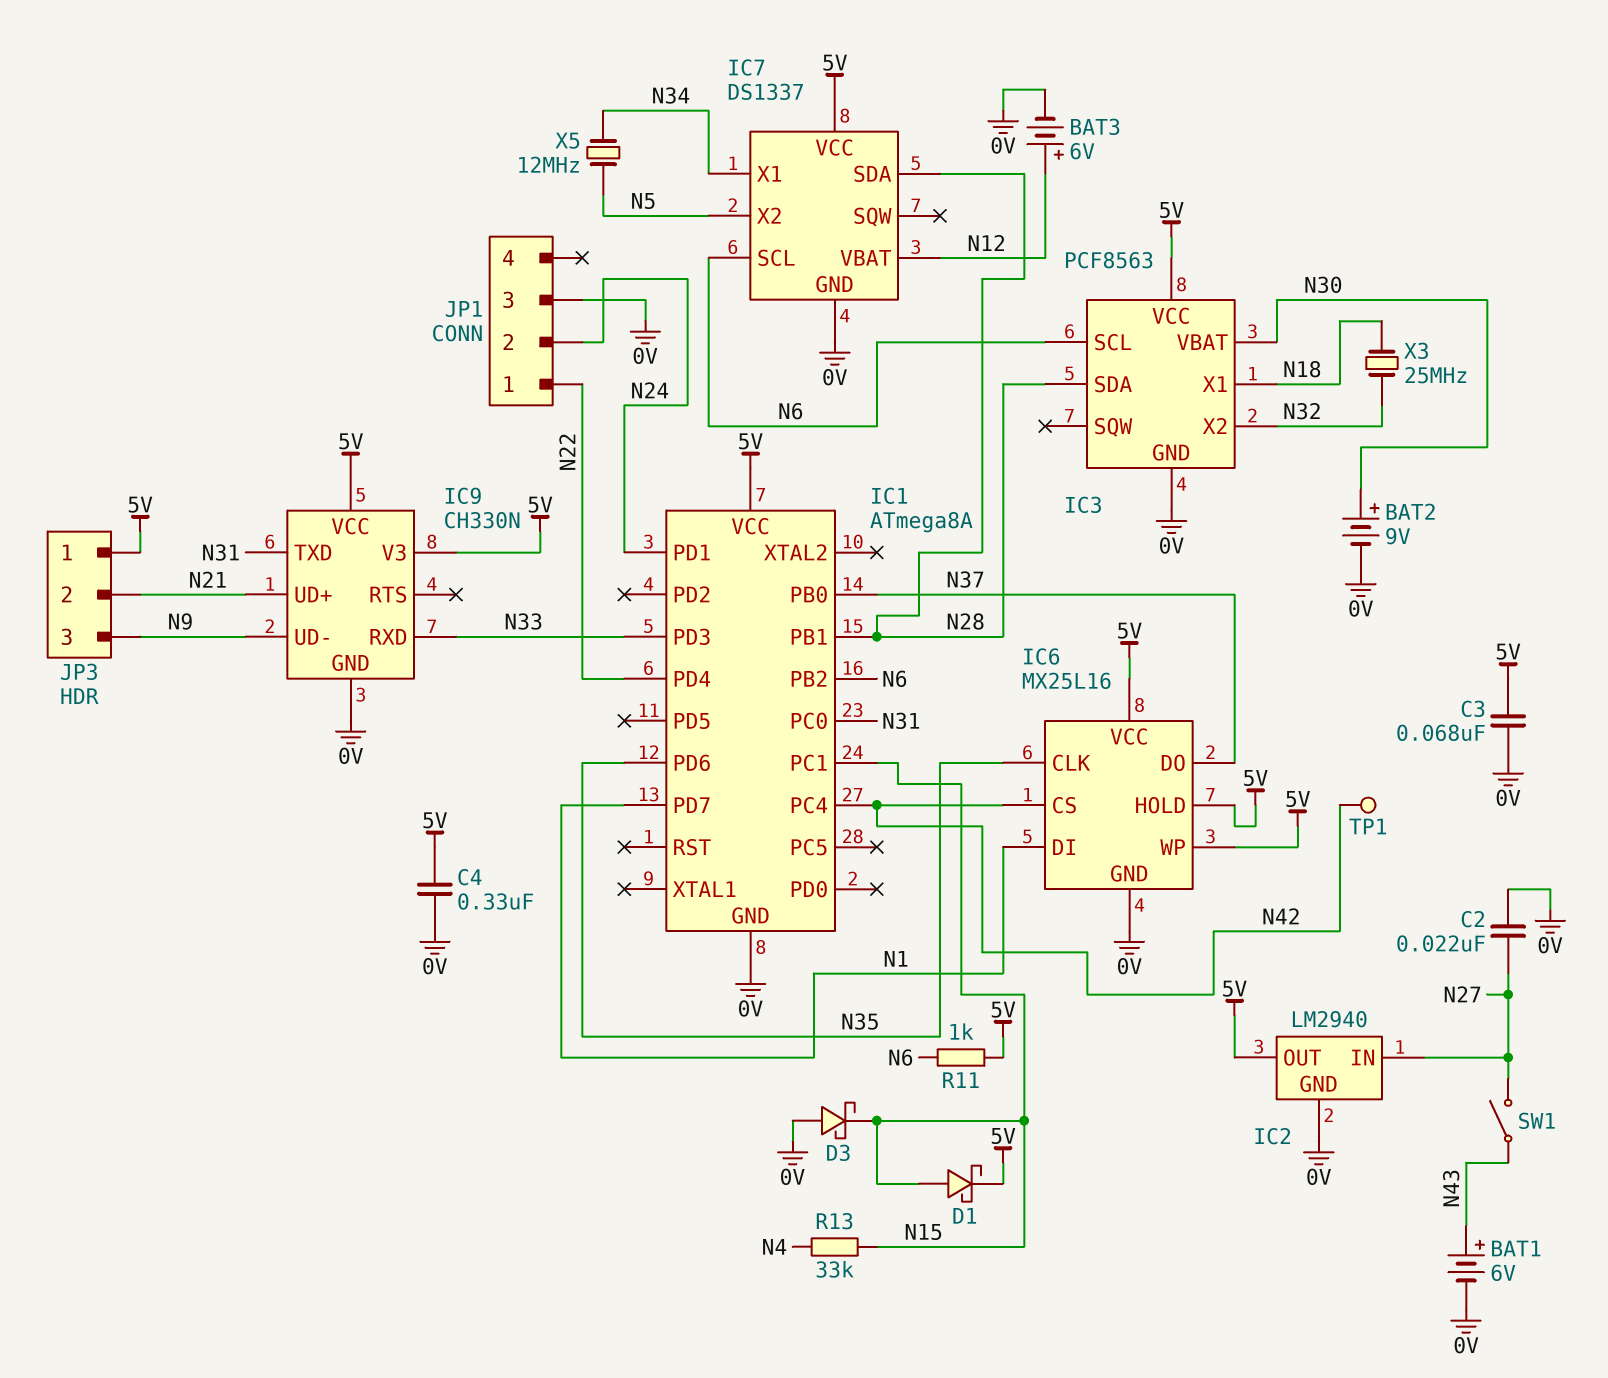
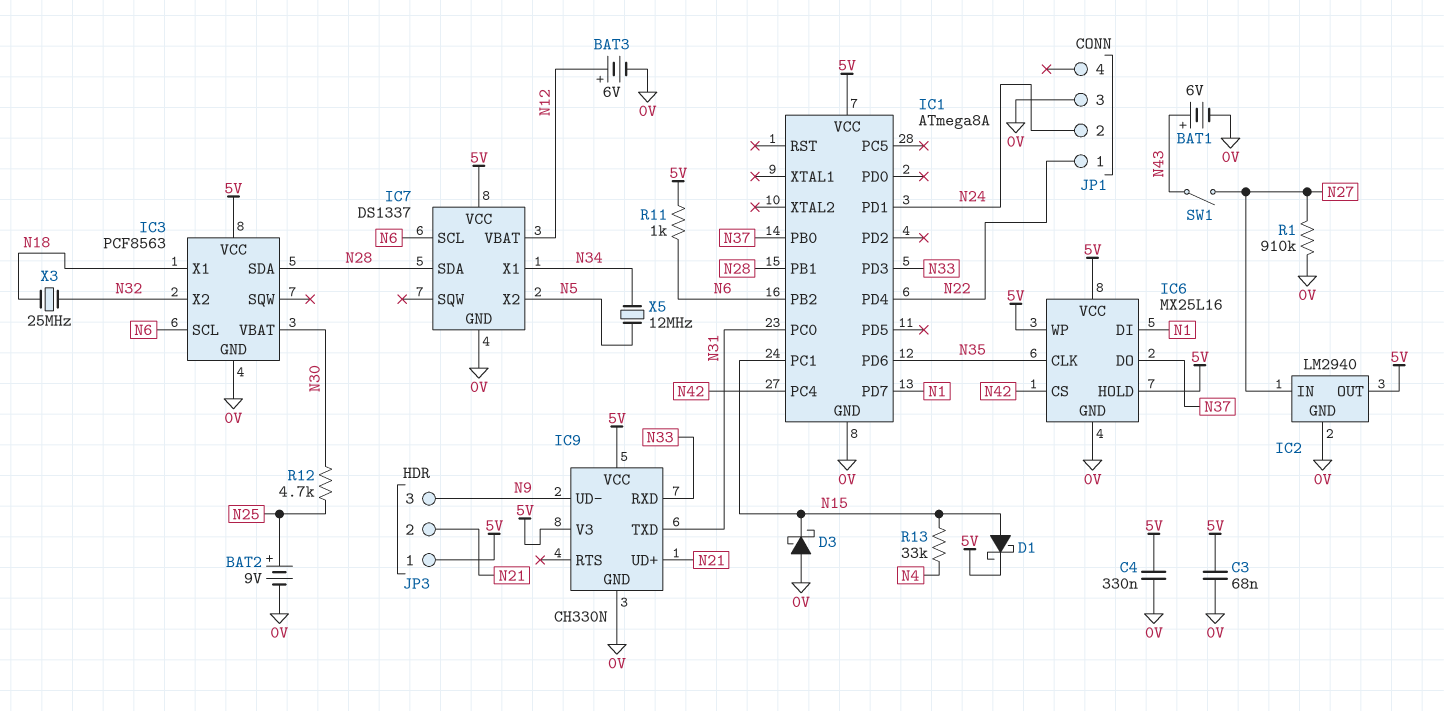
BAT2: 9V (plus N30, minus 0V) -> 9V (plus N25, minus 0V)
C2: 22nF (0V, N27) -> none
R1: none -> 910k (0V, N27)
R12: none -> 4.7k (N25, N30)
TP1: test point (N42) -> none

